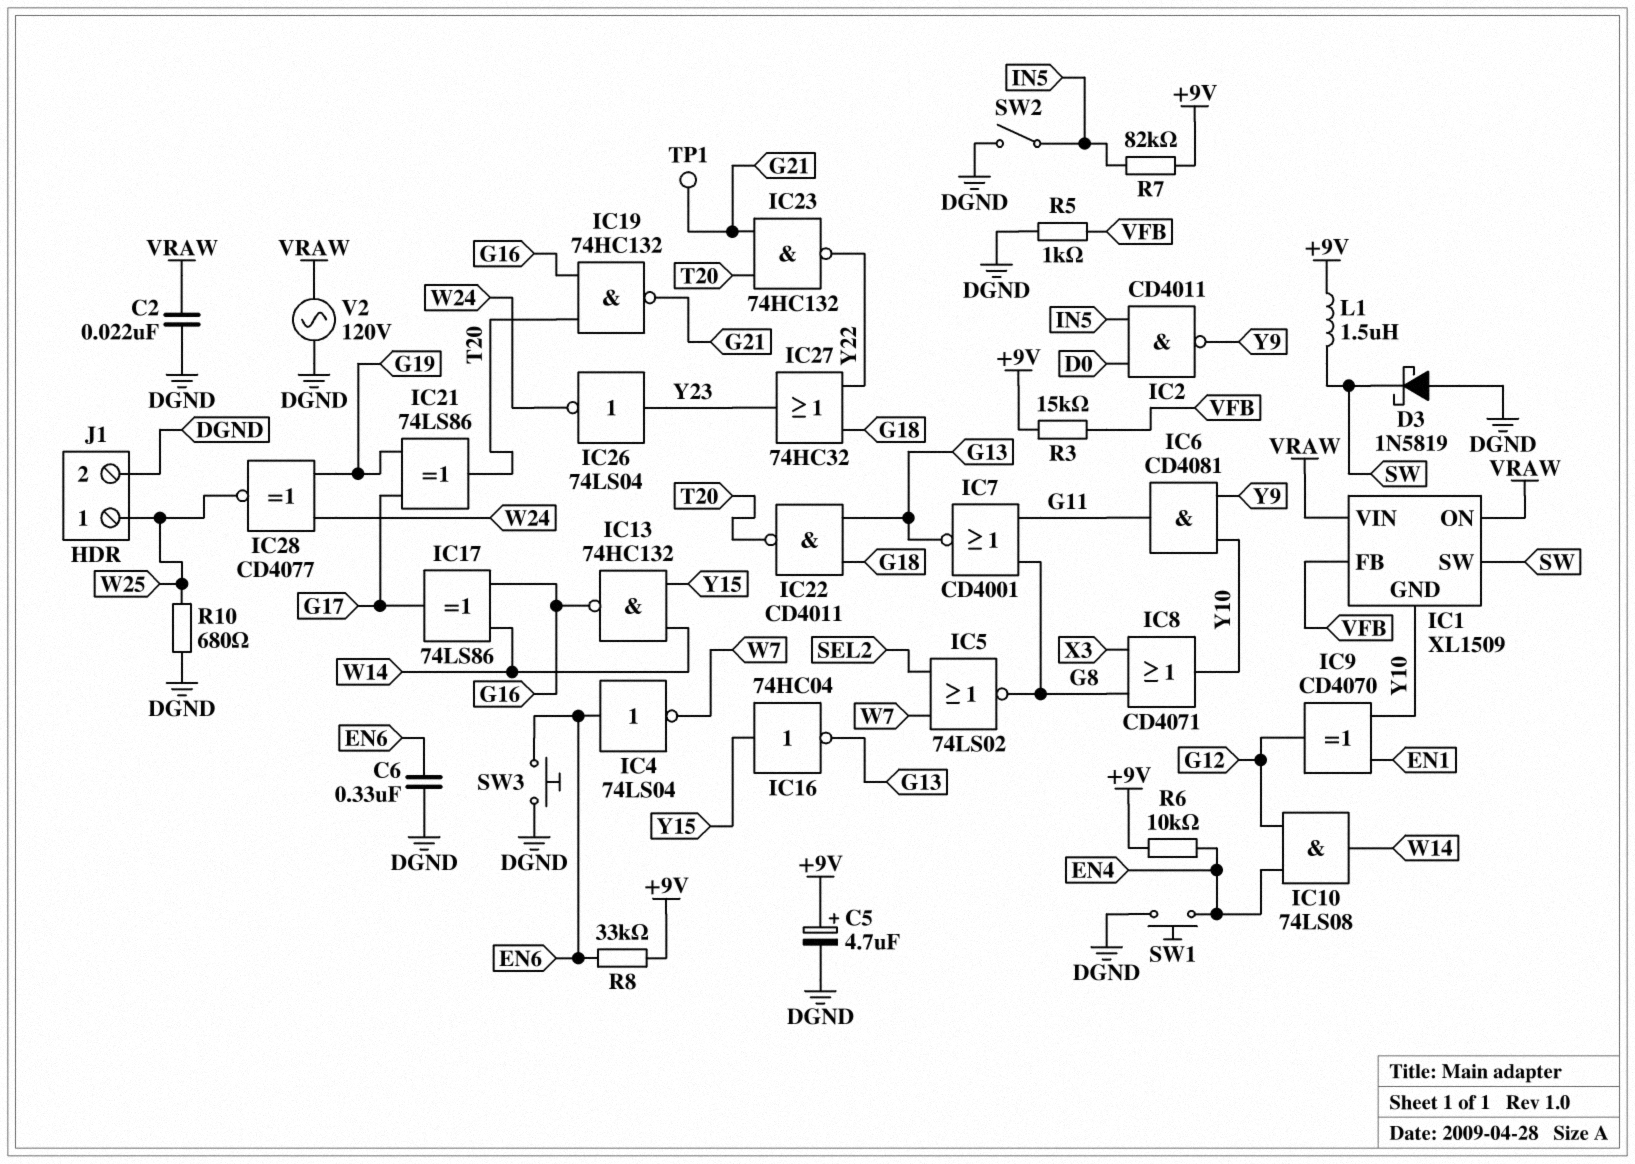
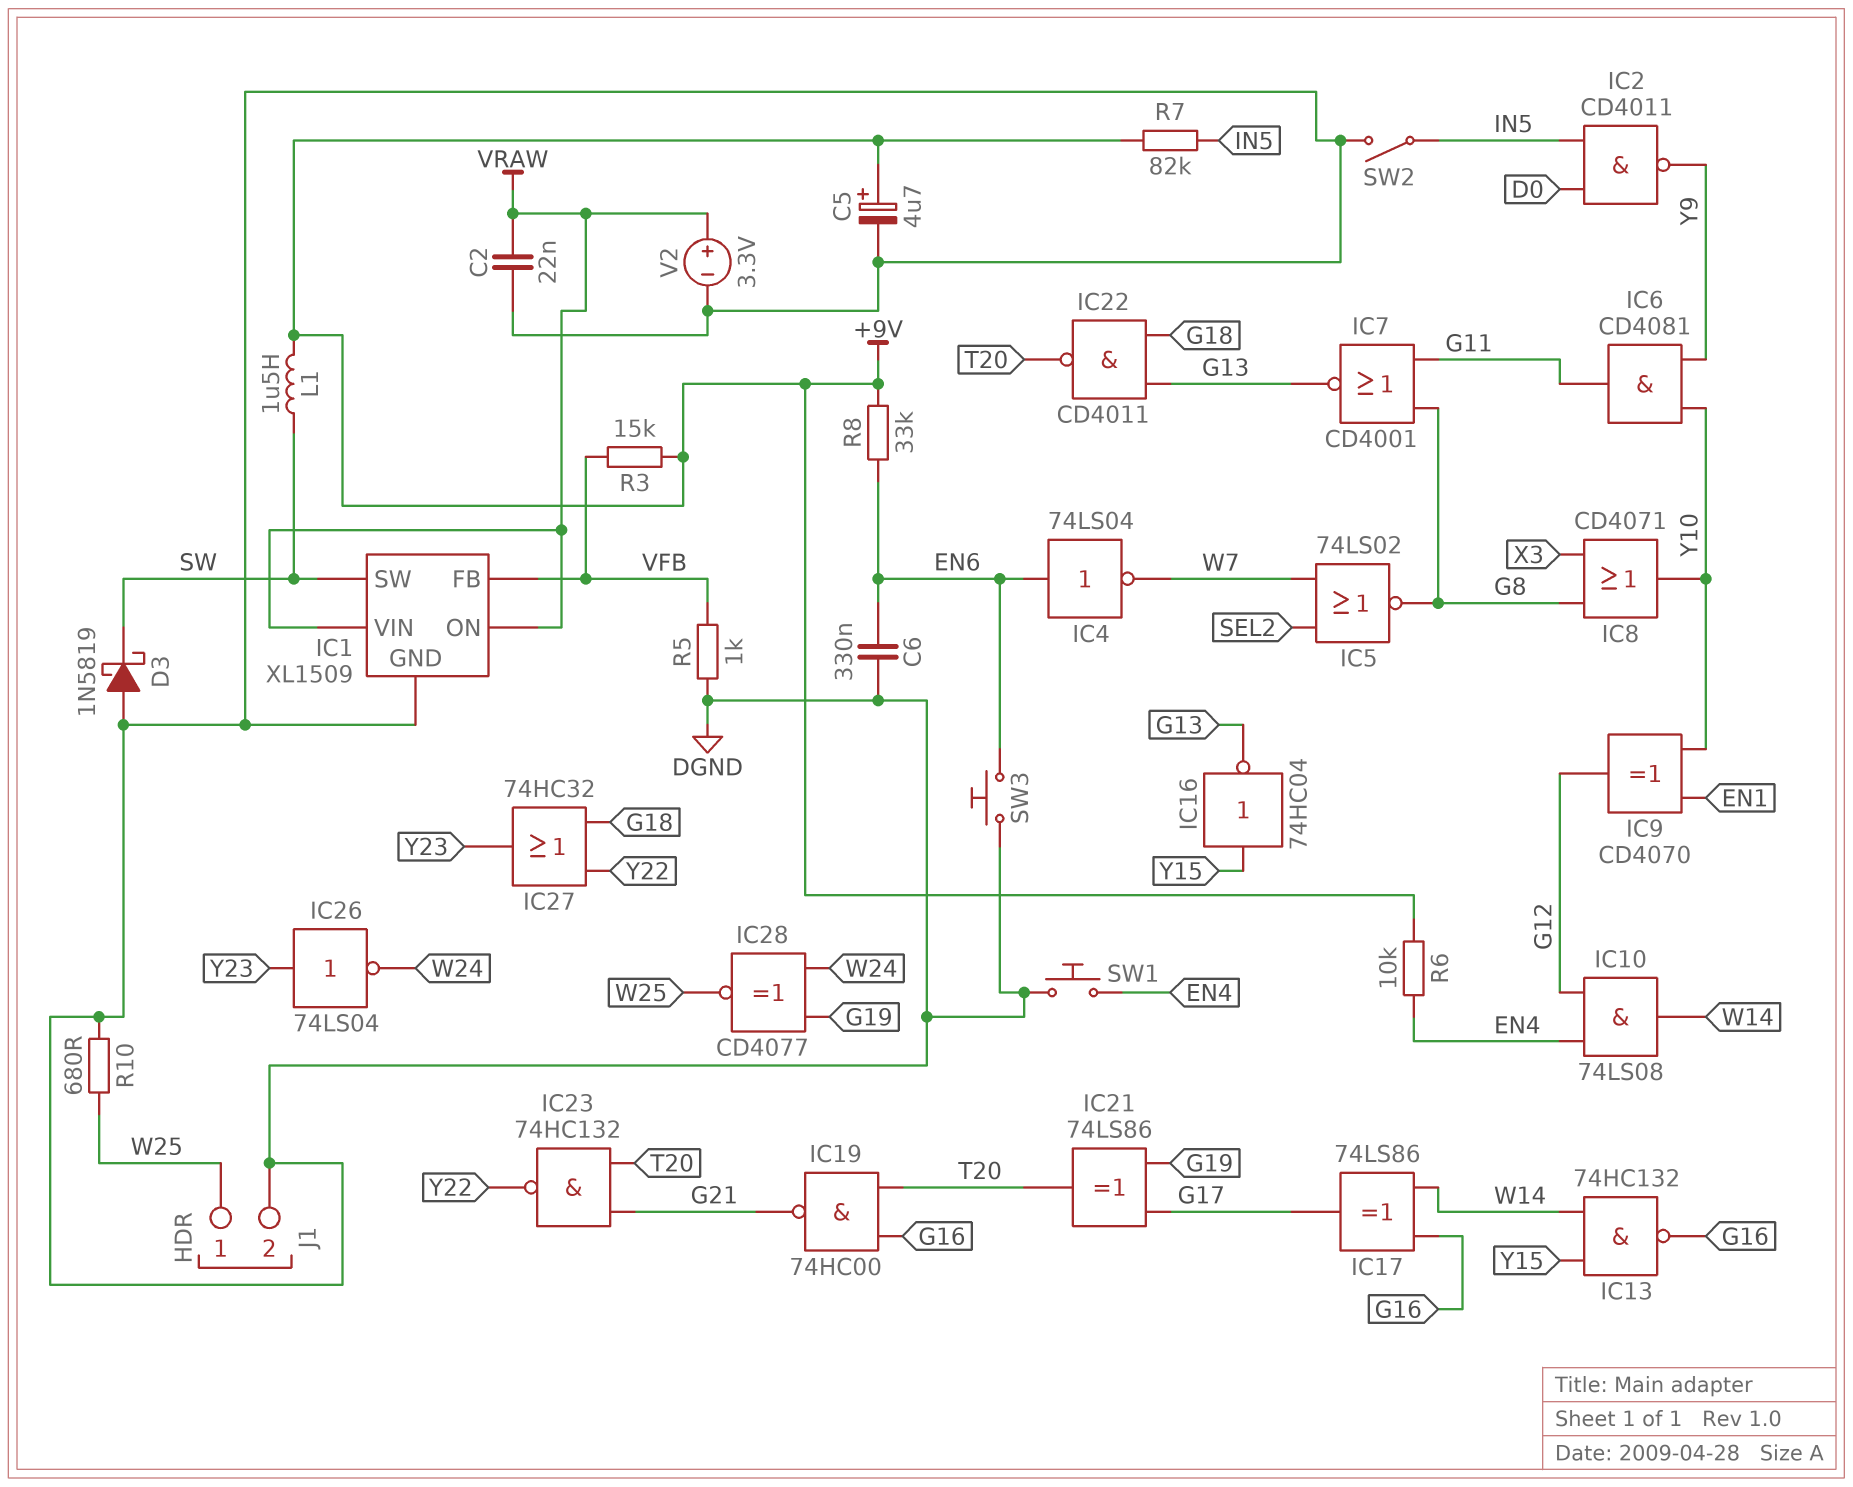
IC1 pin GND: Y10 -> DGND
IC19: NAND 74HC132 (in G16, in T20, out G21) -> NAND 74HC00 (in G16, in T20, out G21)
TP1: test point (G21) -> none
V2: AC 120V (DGND, VRAW) -> 3.3V (plus VRAW, minus DGND)

